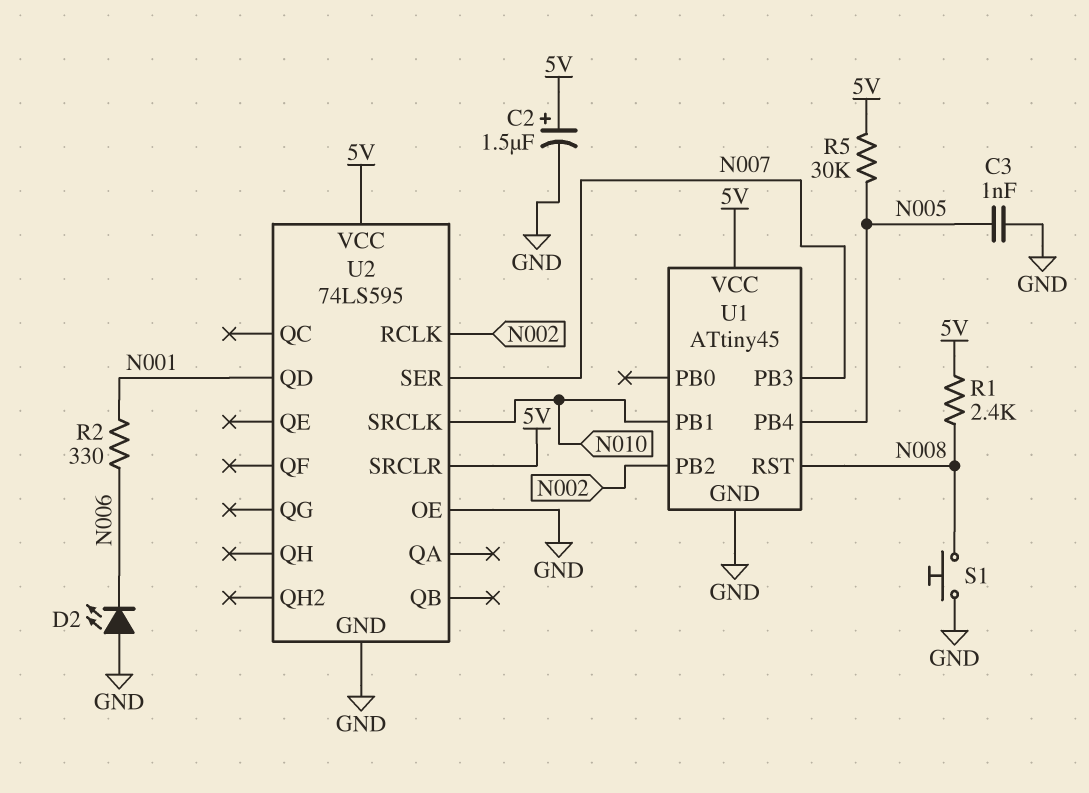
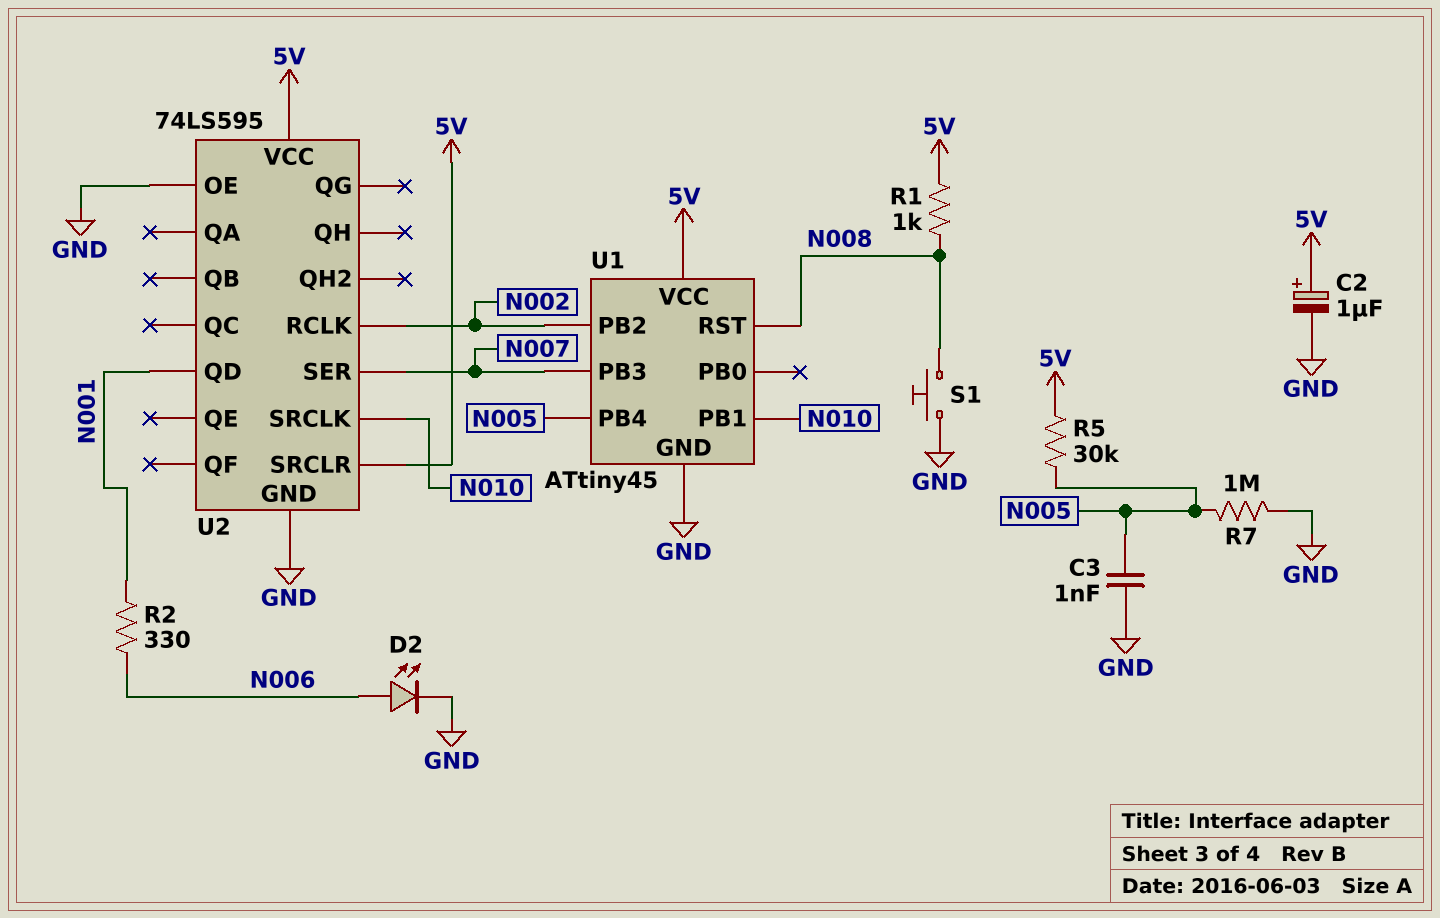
C2: 1.5uF (plus 5V, minus GND) -> 1uF (plus 5V, minus GND)
D2: LED (A GND, K N006) -> LED (A N006, K GND)
R1: 2.4k (5V, N008) -> 1k (5V, N008)
R7: none -> 1M (GND, N005)

